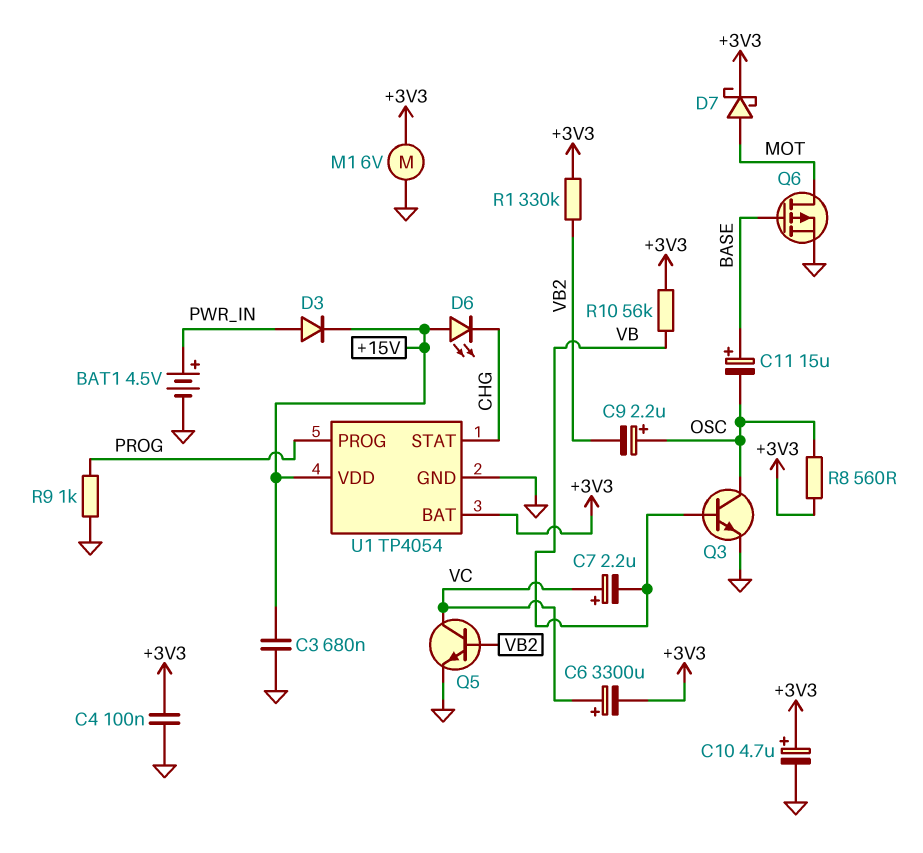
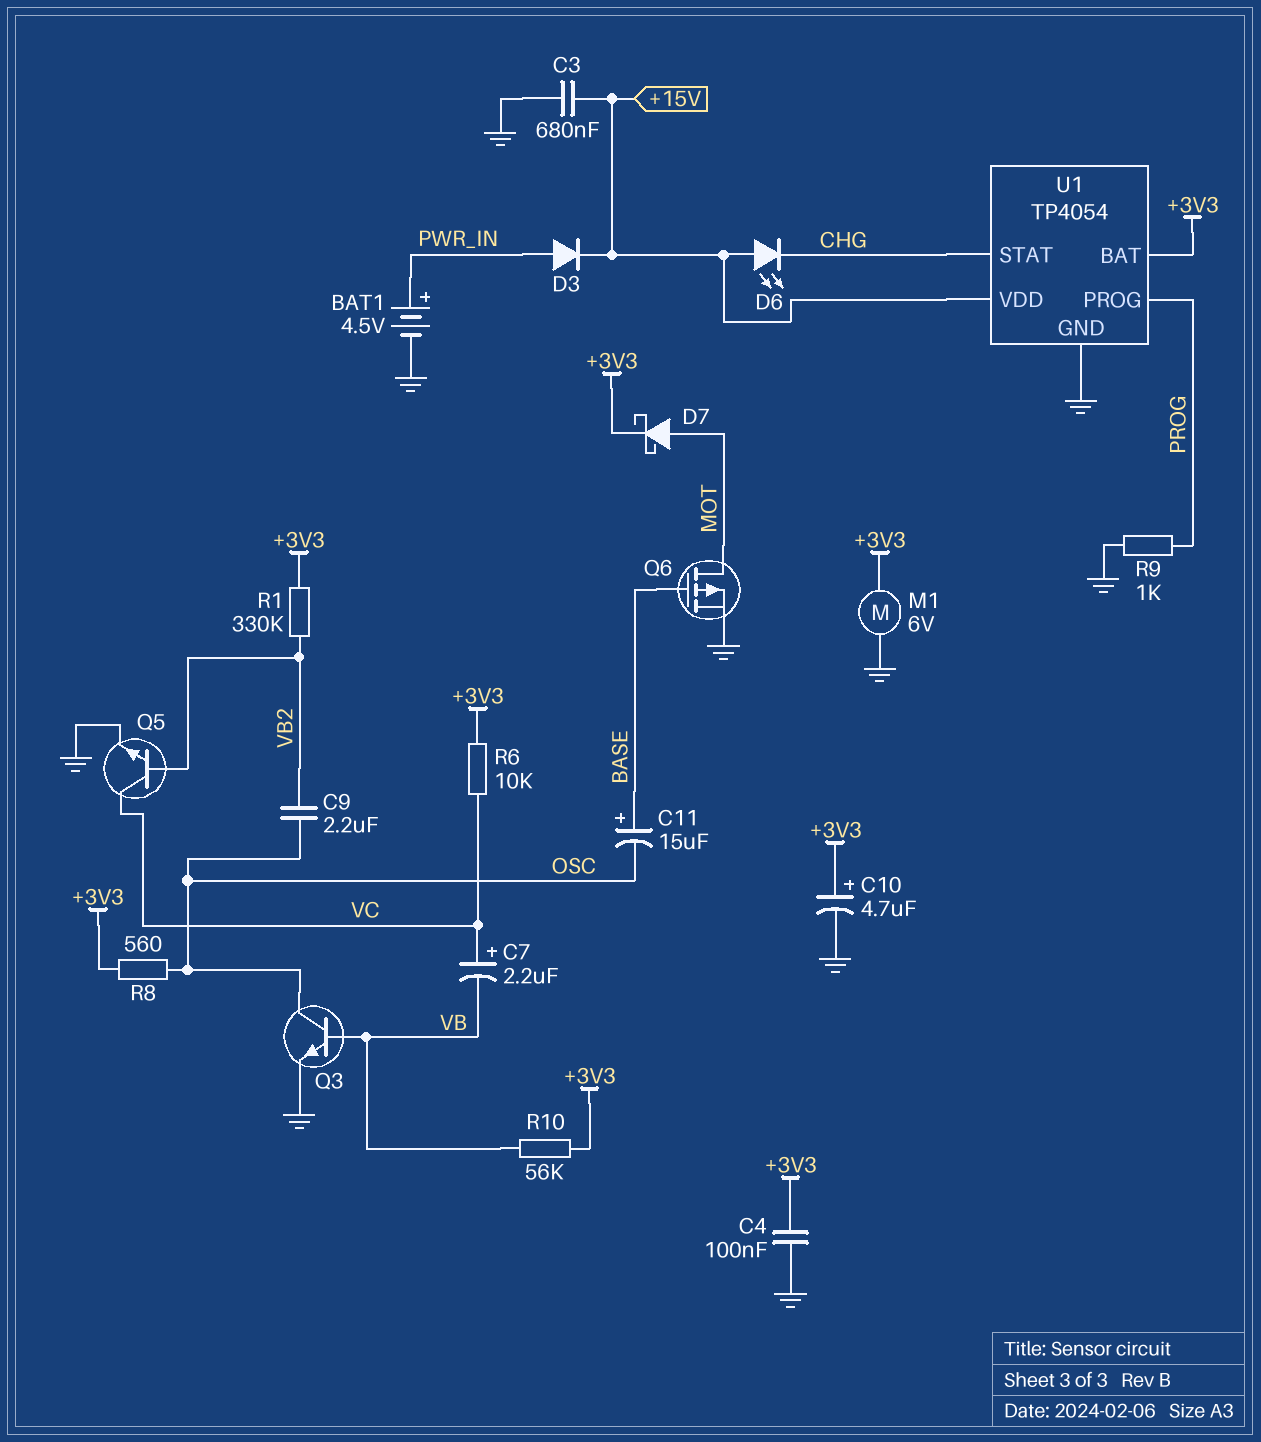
C6: 3300uF (plus VC, minus +3V3) -> none
C9: 2.2uF (plus OSC, minus VB2) -> 2.2uF (OSC, VB2)
R6: none -> 10k (+3V3, VC)

